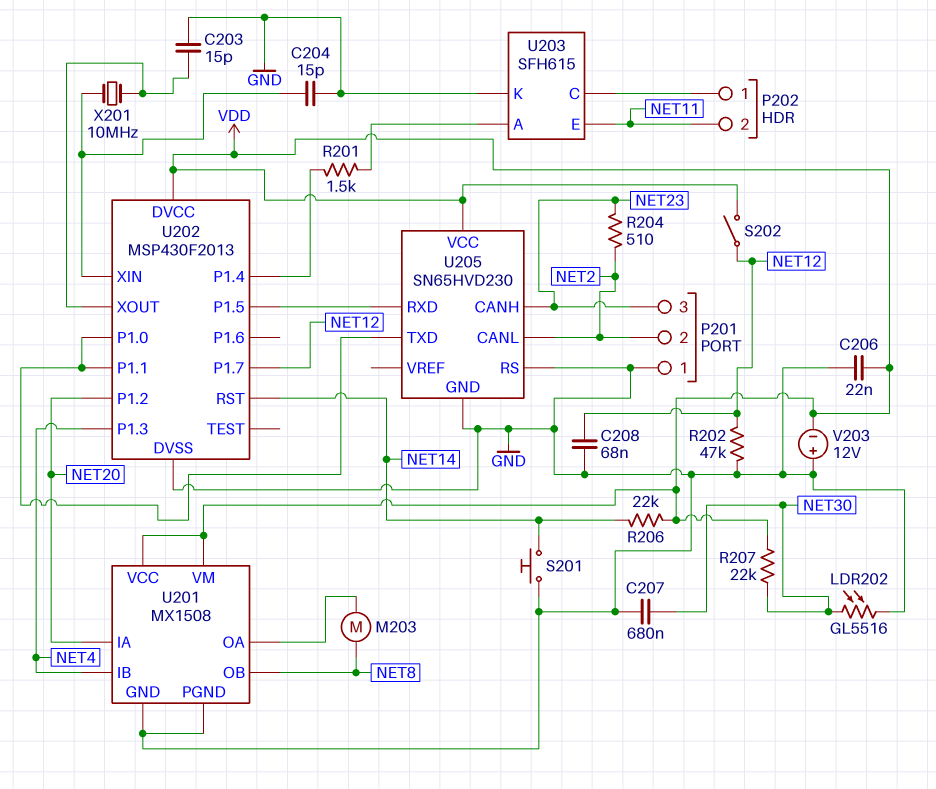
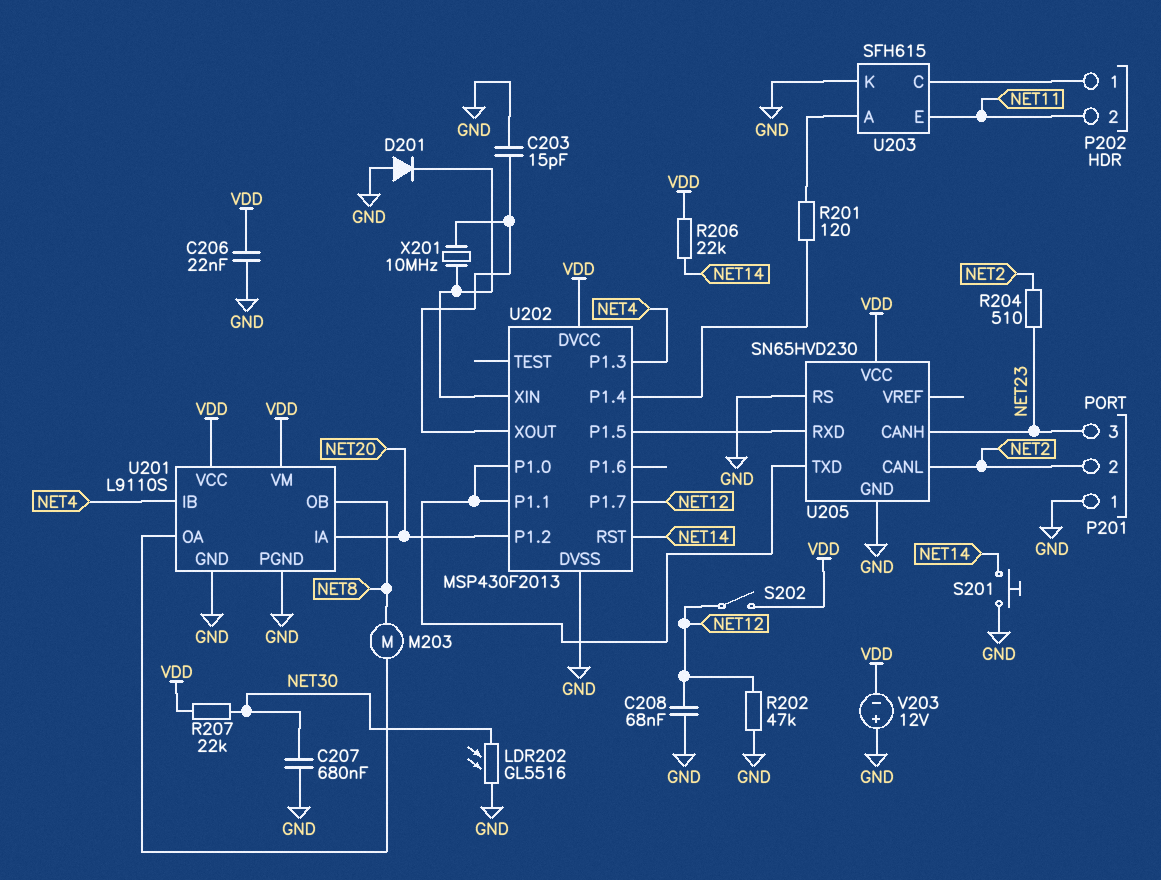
C204: 15pF (GND, U202/XIN) -> none
D201: none -> diode (A GND, K U202/XIN)
R201: 1.5k (U202/P1.4, U203/A) -> 120 (U202/P1.4, U203/A)
U201: MX1508 -> L9110S

